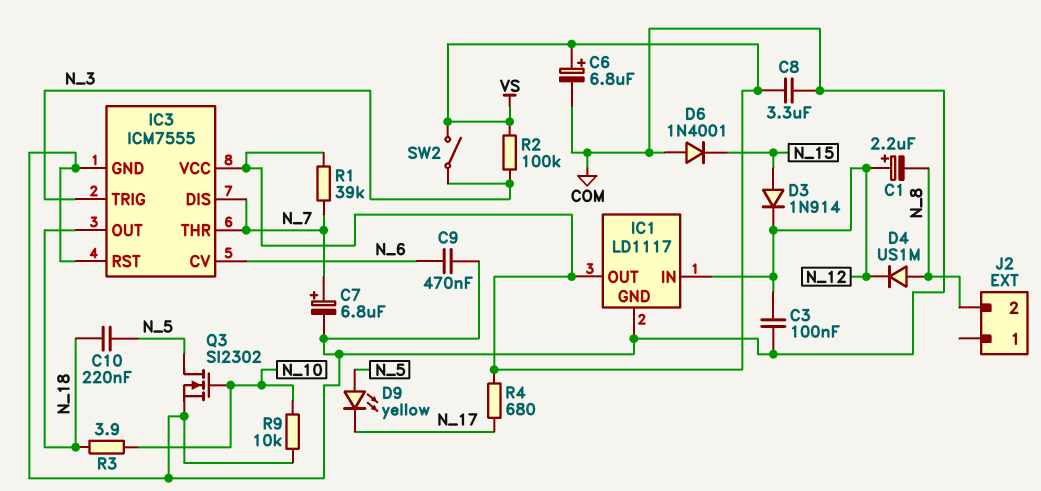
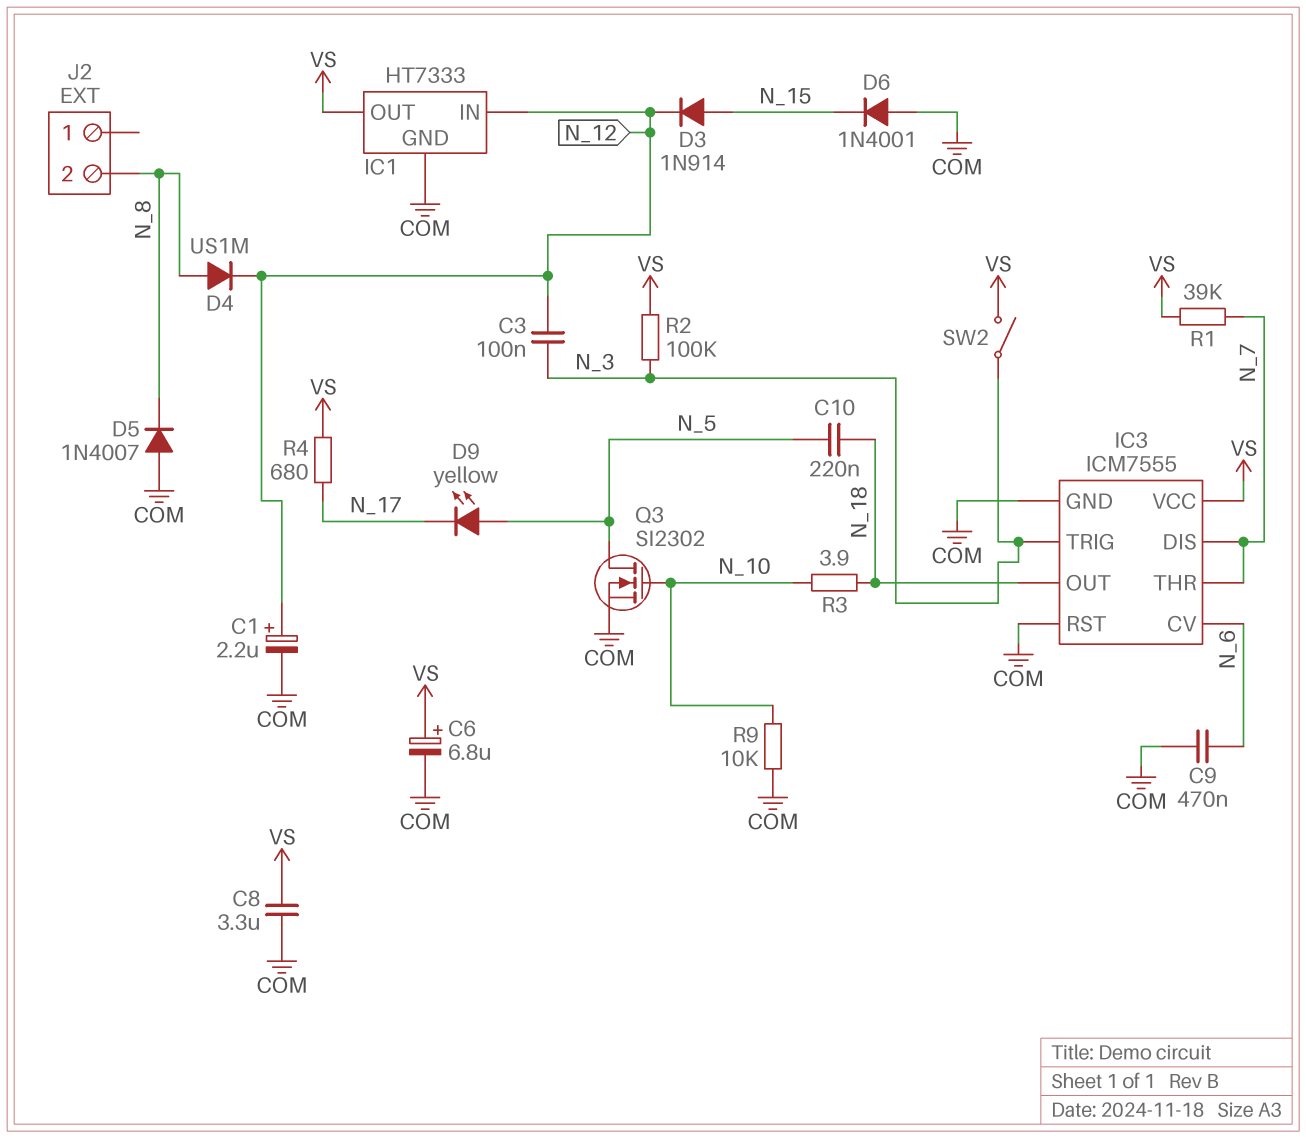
C1: 2.2uF (plus N_12, minus N_8) -> 2.2uF (plus N_12, minus COM)
C3: 100nF (COM, N_12) -> 100nF (N_3, N_12)
C7: 6.8uF (plus N_7, minus COM) -> none
D5: none -> diode 1N4007 (A COM, K N_8)
IC1: LD1117 -> HT7333

